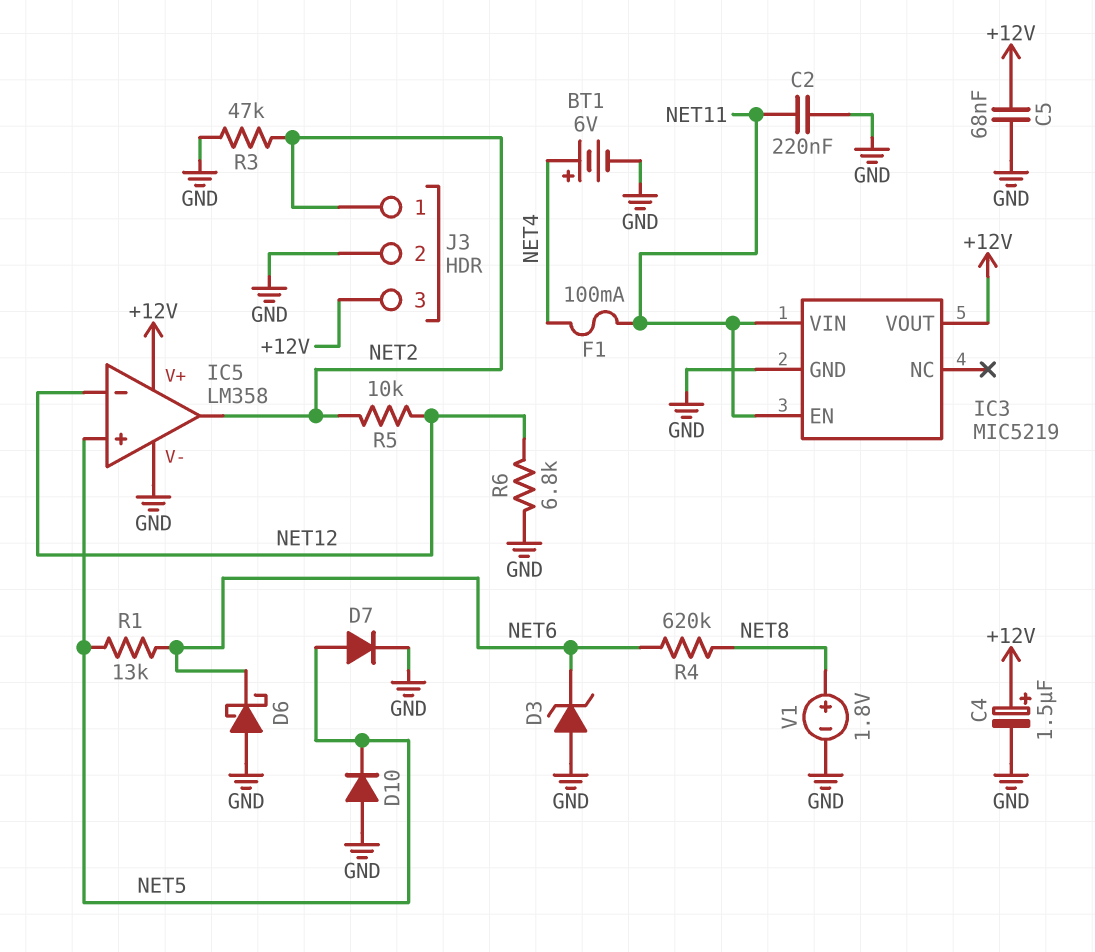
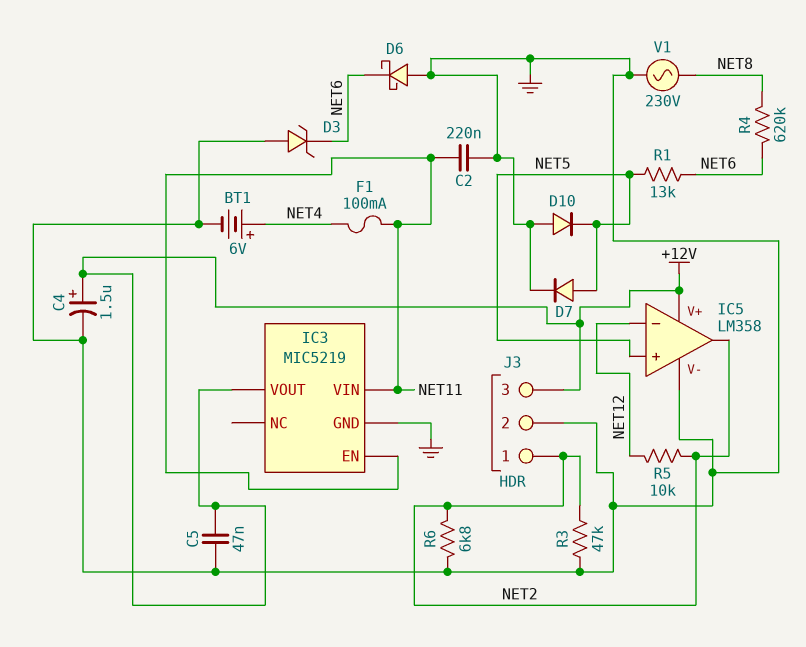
C5: 68nF (+12V, GND) -> 47nF (+12V, GND)
R6: 6.8k (GND, NET12) -> 6.8k (GND, NET2)
V1: 1.8V (plus NET8, minus GND) -> AC 230V (GND, NET8)

